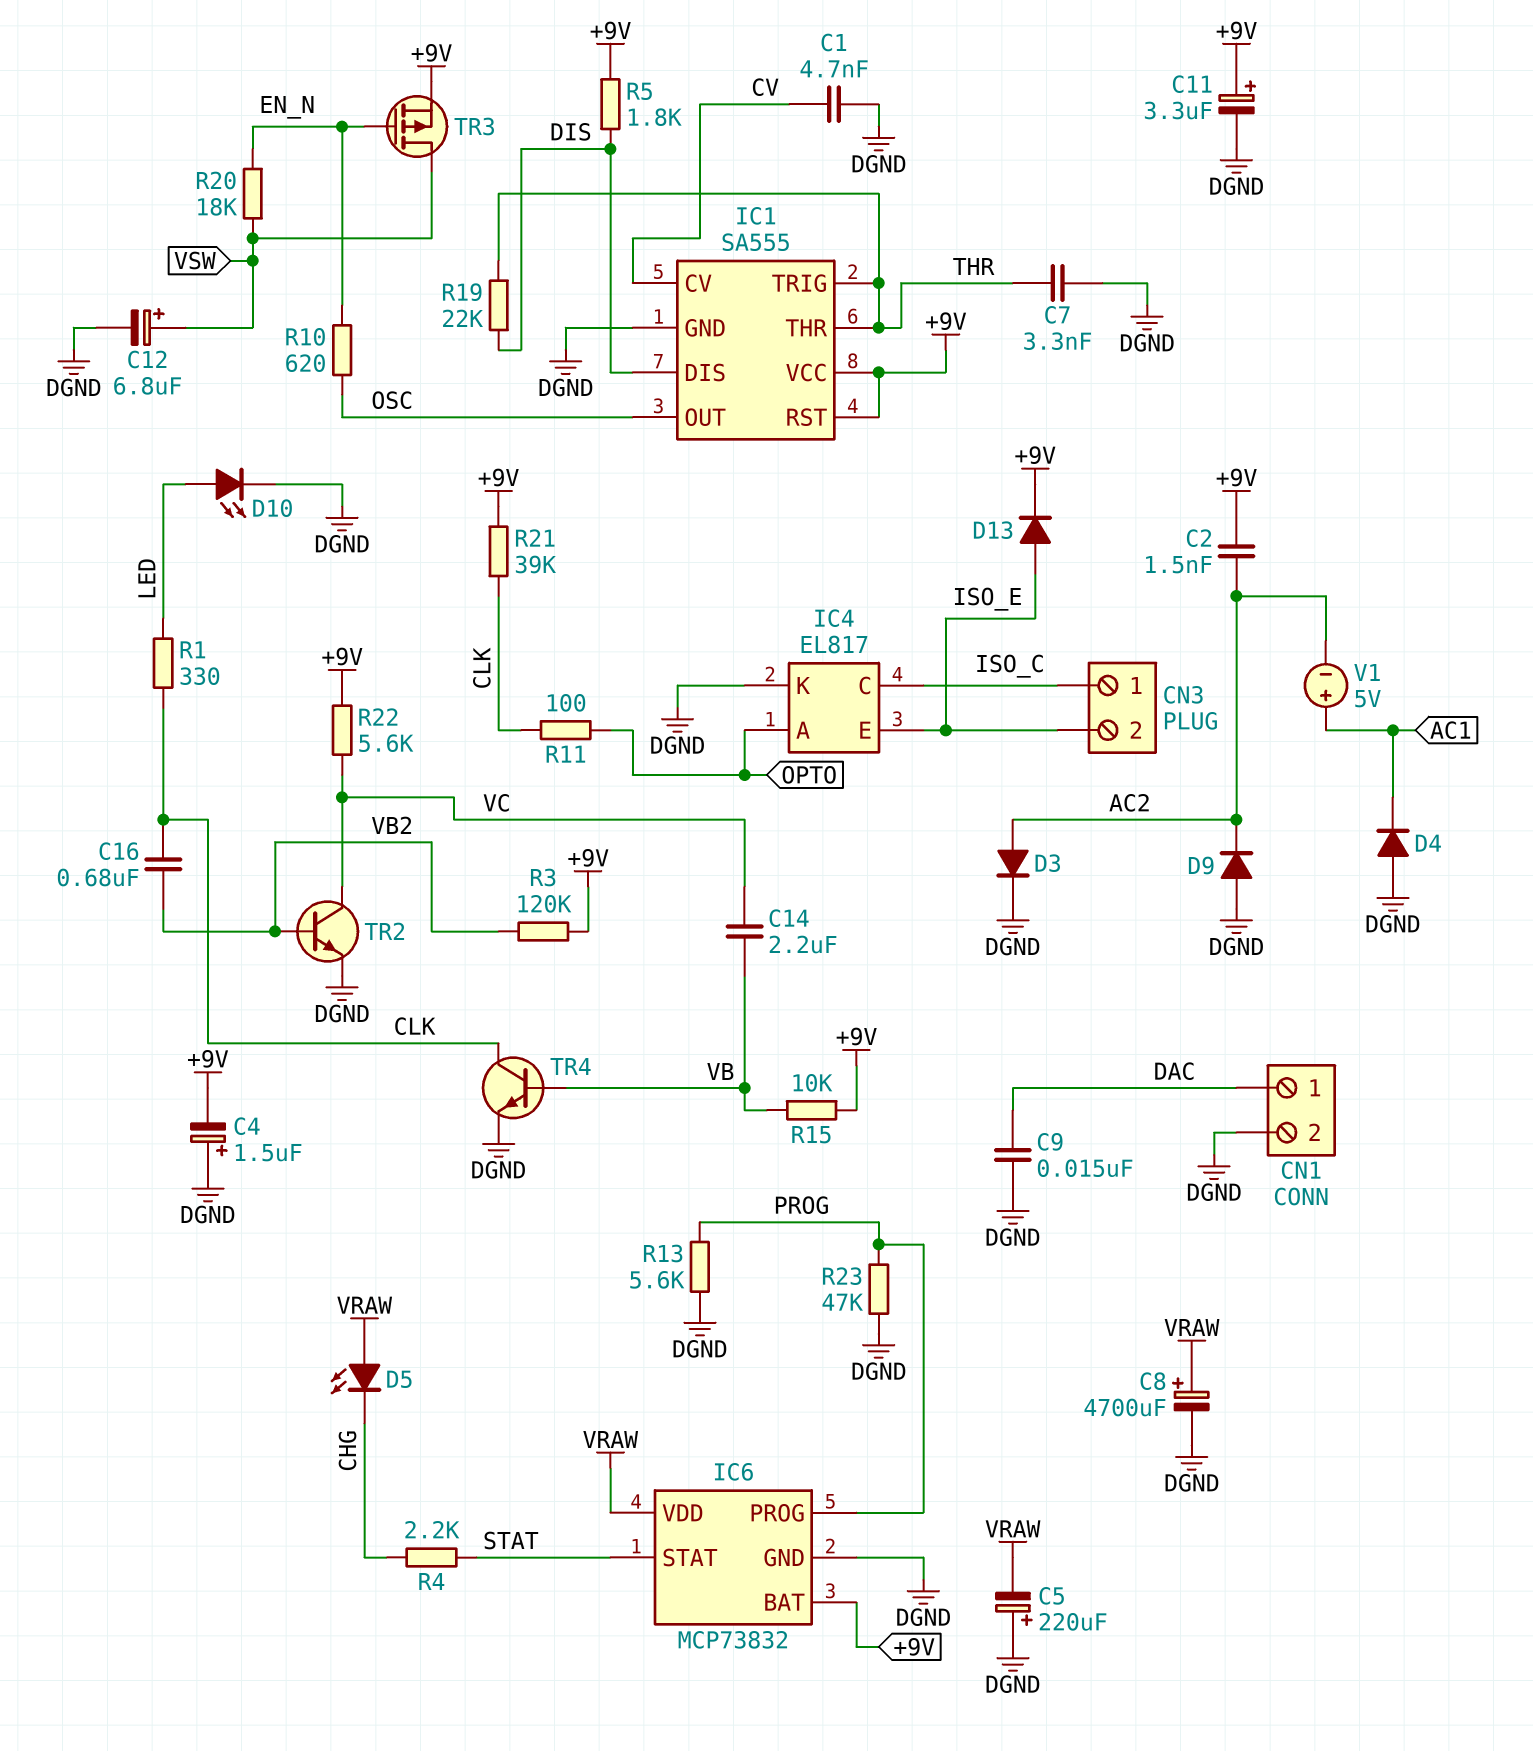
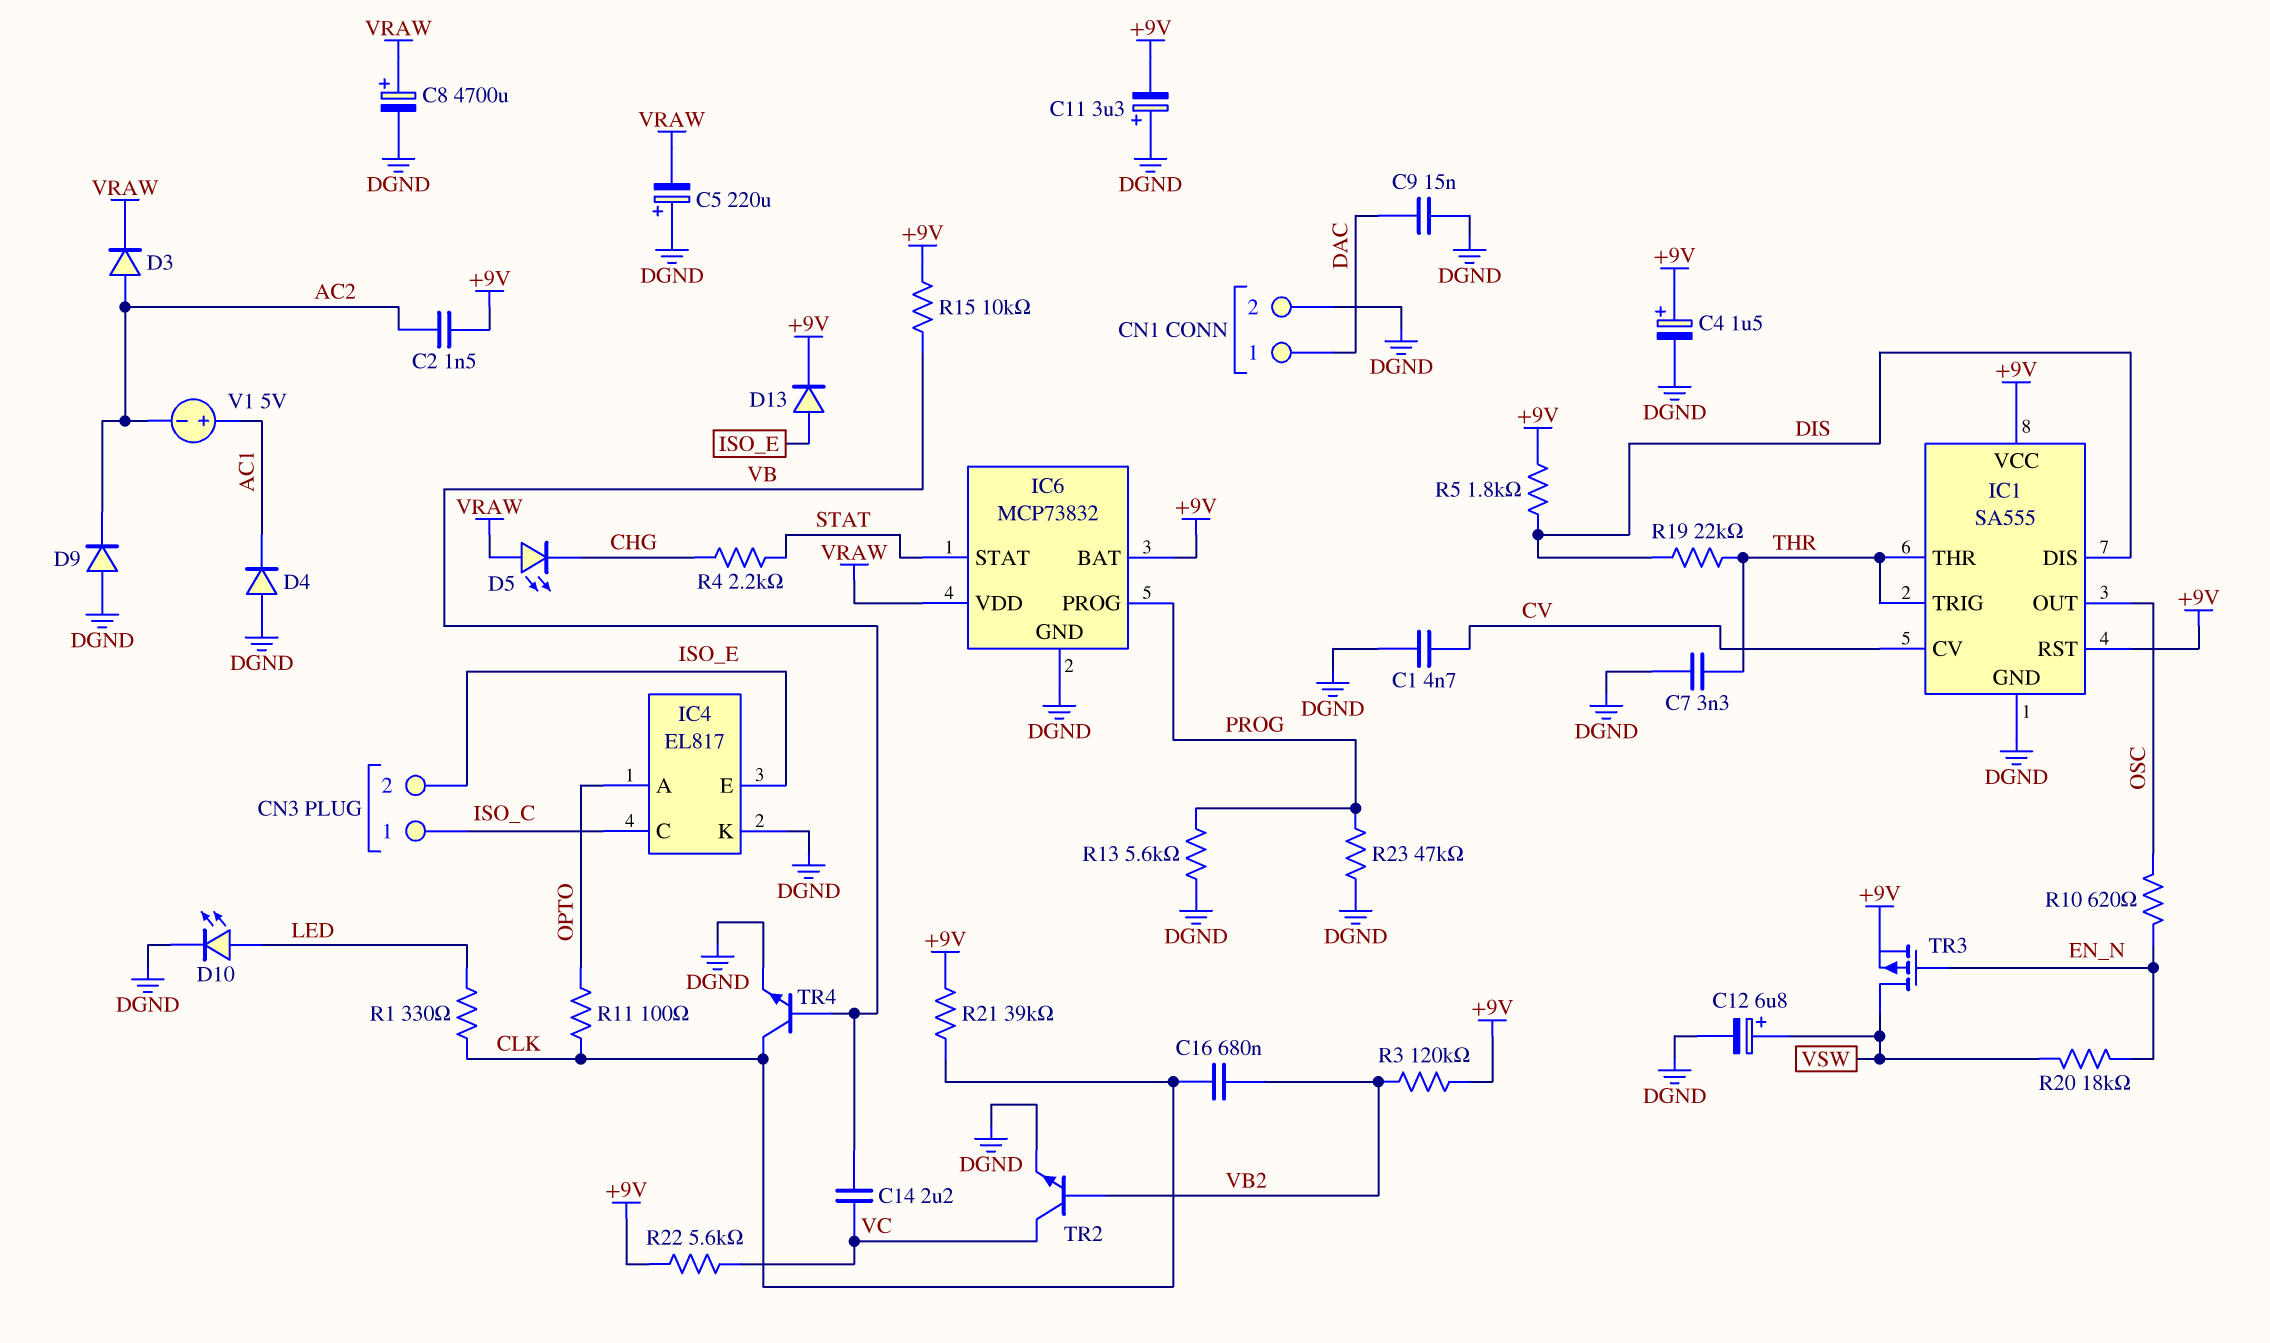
C4: 1.5uF (plus DGND, minus +9V) -> 1.5uF (plus +9V, minus DGND)
C11: 3.3uF (plus +9V, minus DGND) -> 3.3uF (plus DGND, minus +9V)
D3: diode (A AC2, K DGND) -> diode (A AC2, K VRAW)

